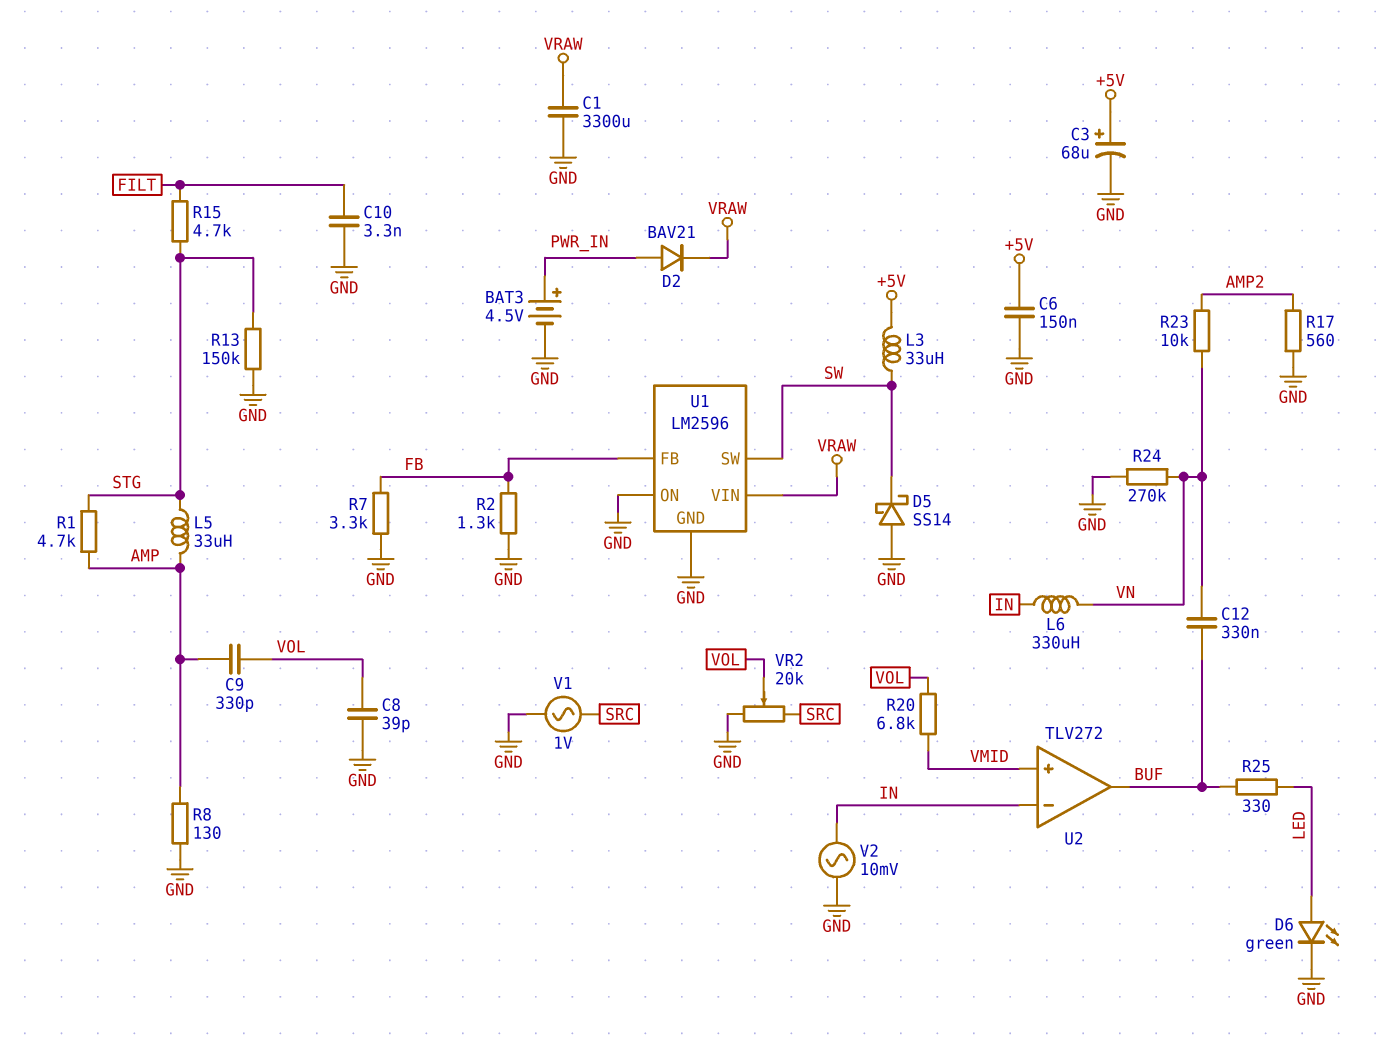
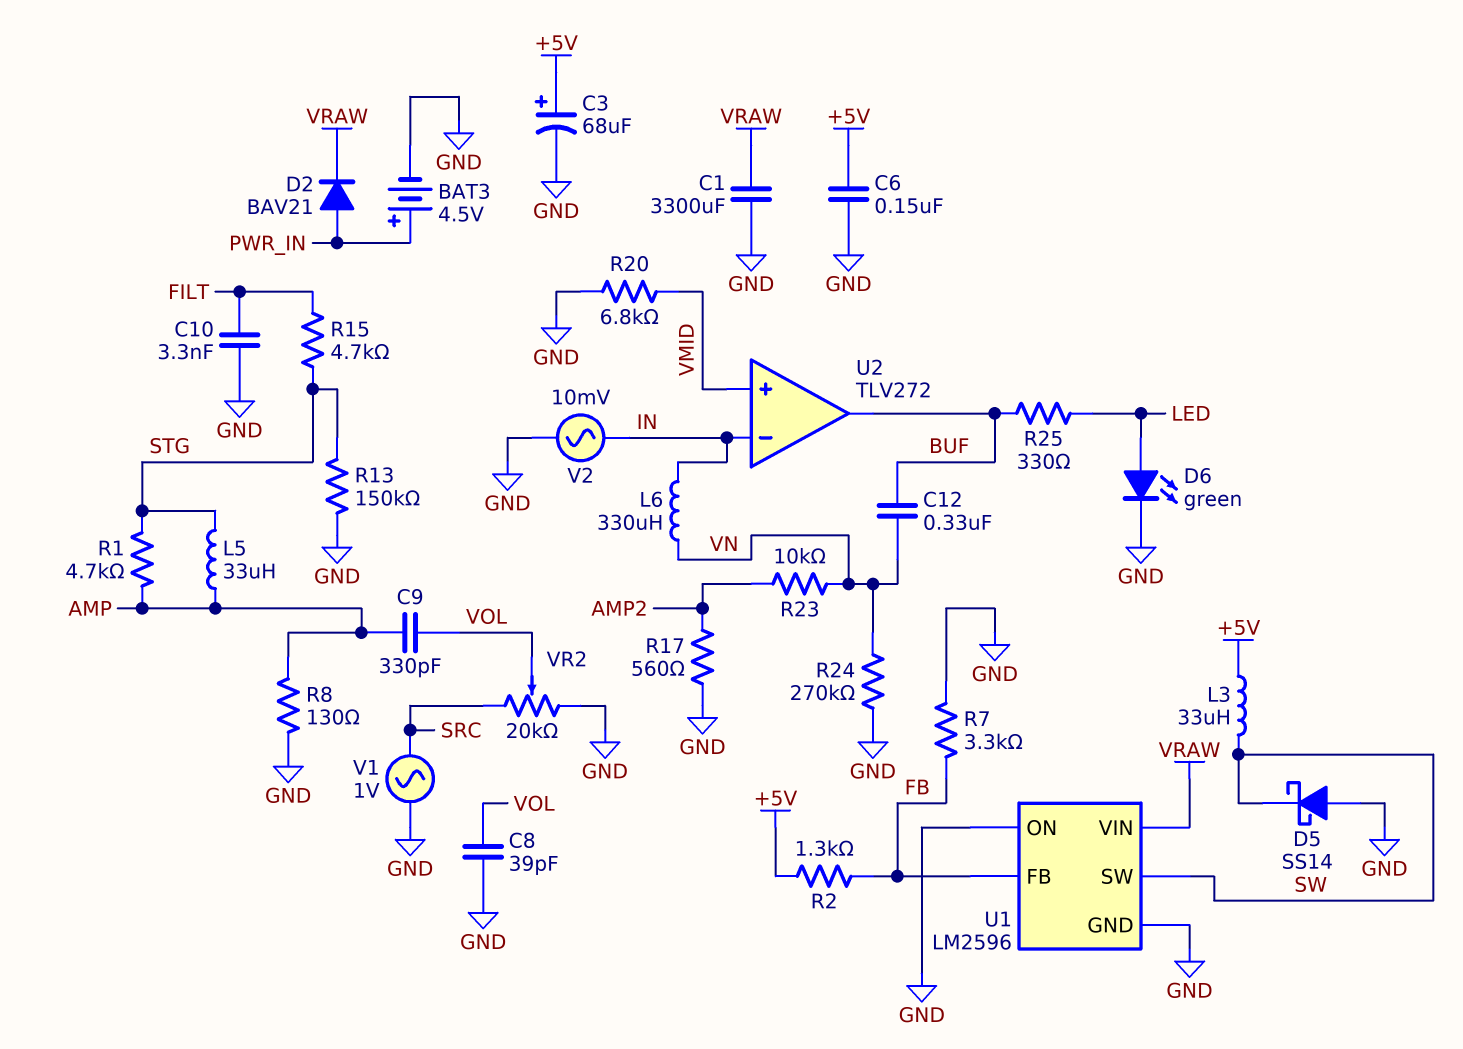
R2: 1.3k (FB, GND) -> 1.3k (+5V, FB)
R20: 6.8k (VMID, VOL) -> 6.8k (GND, VMID)

